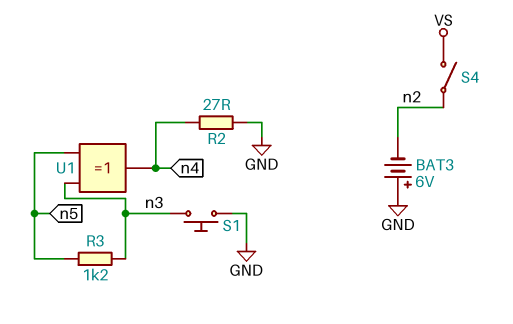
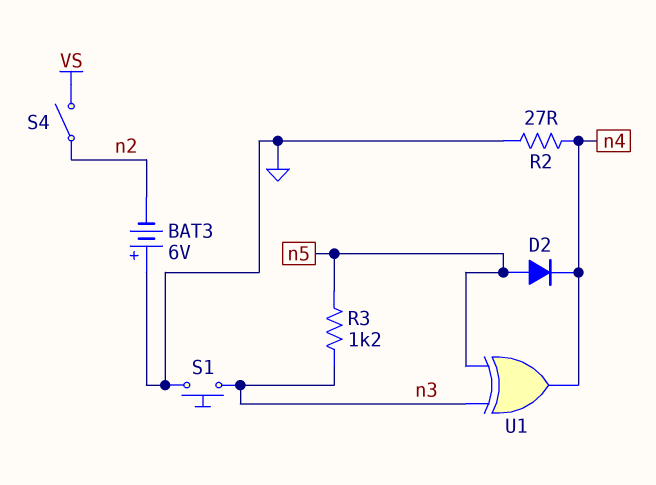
D2: none -> diode (A n5, K n4)

